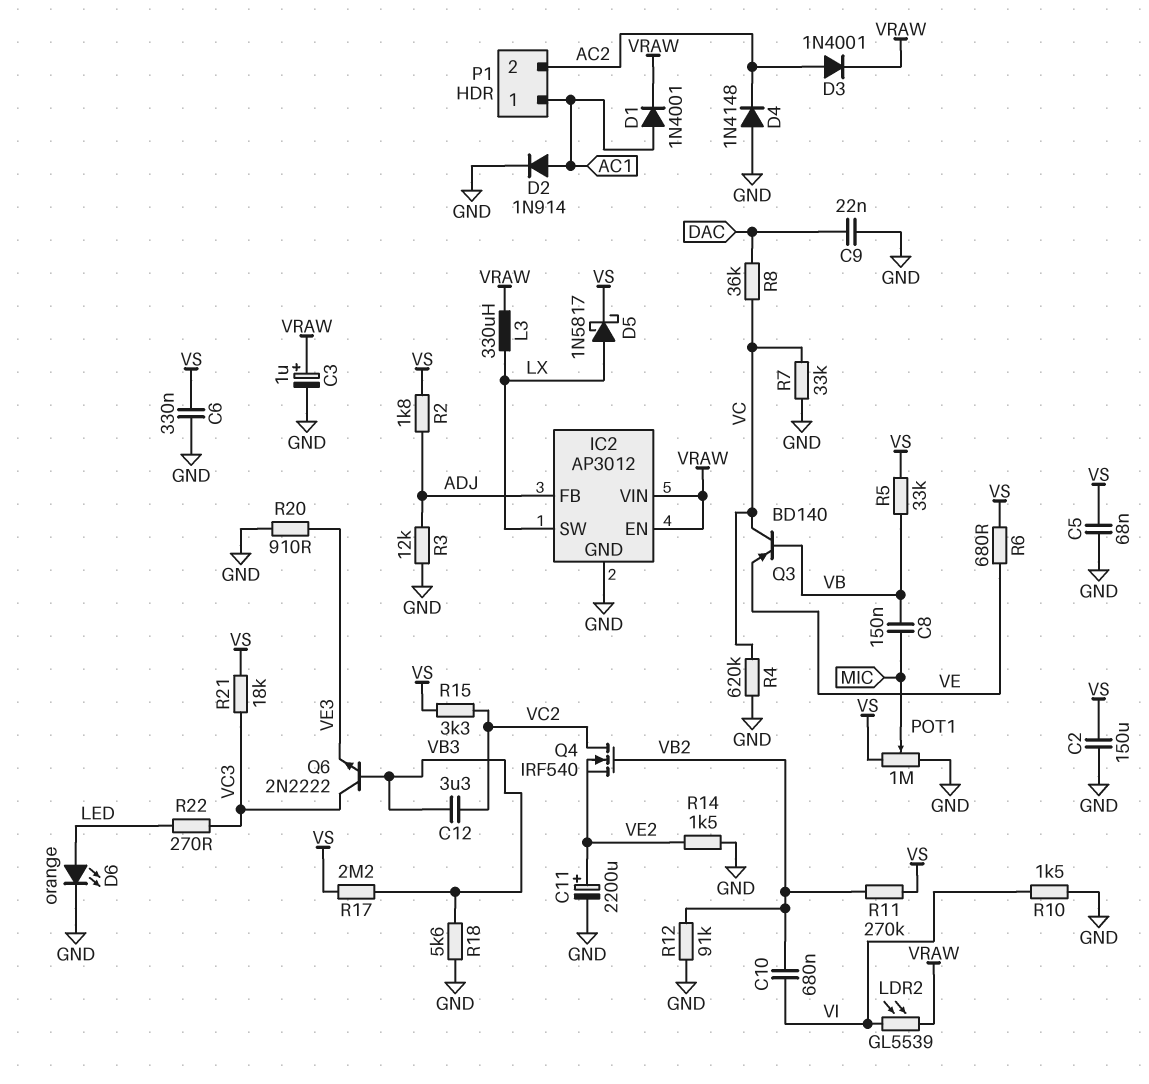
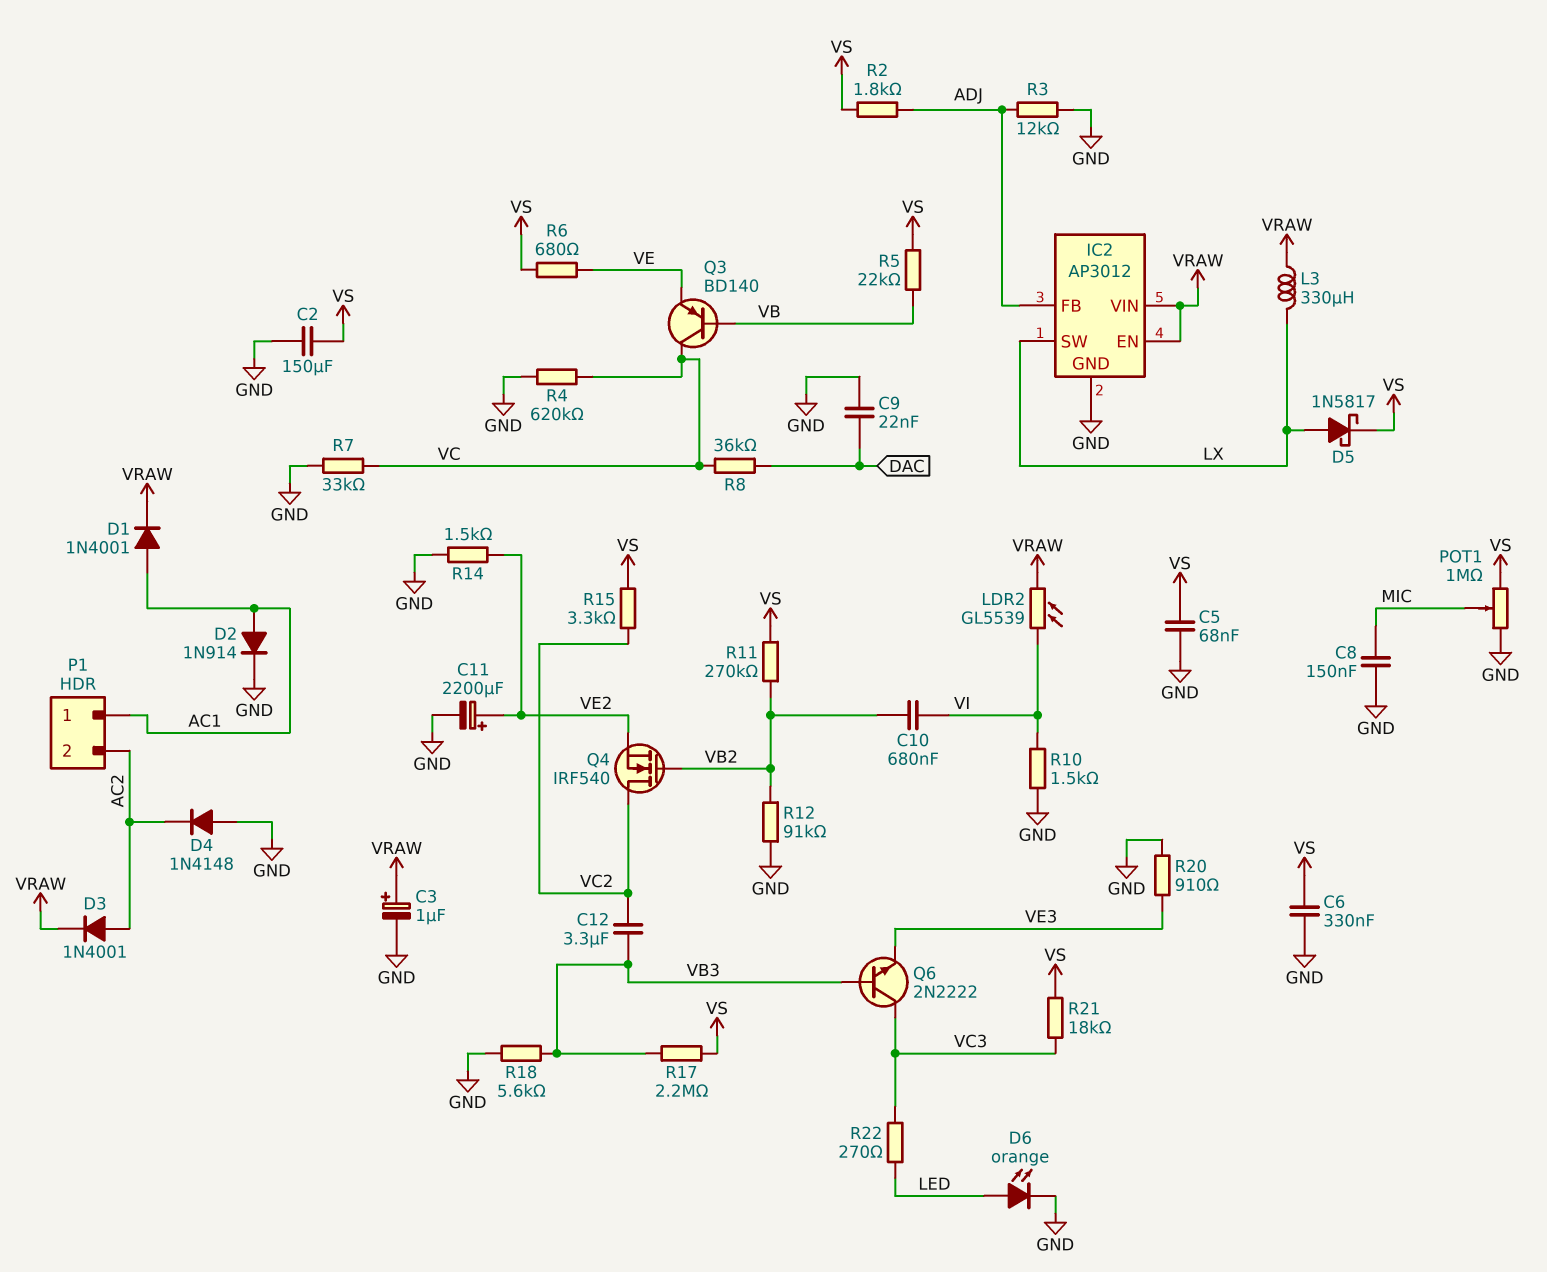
C8: 150nF (MIC, VB) -> 150nF (GND, MIC)
R5: 33k (VB, VS) -> 22k (VB, VS)

